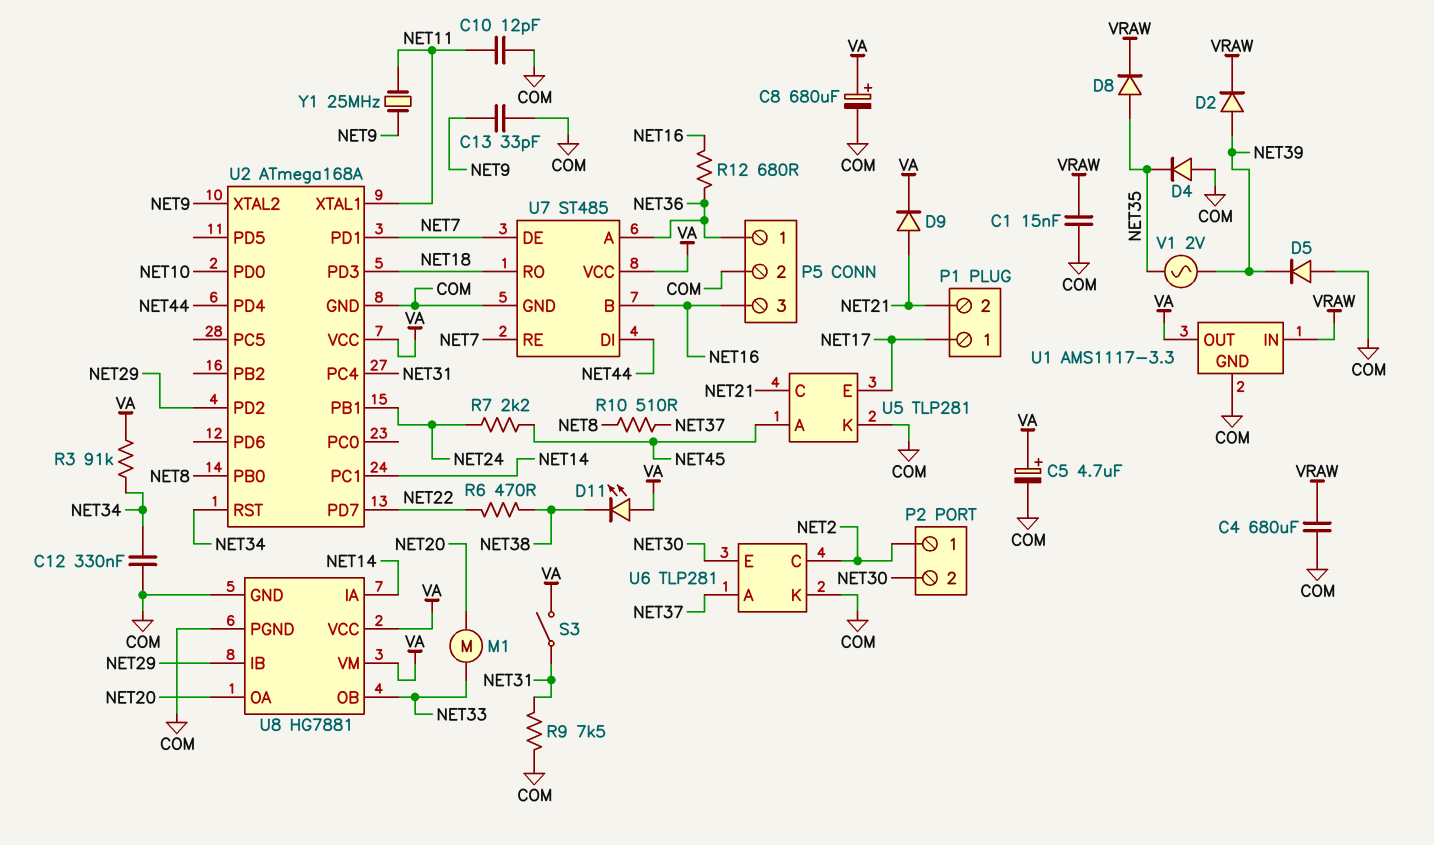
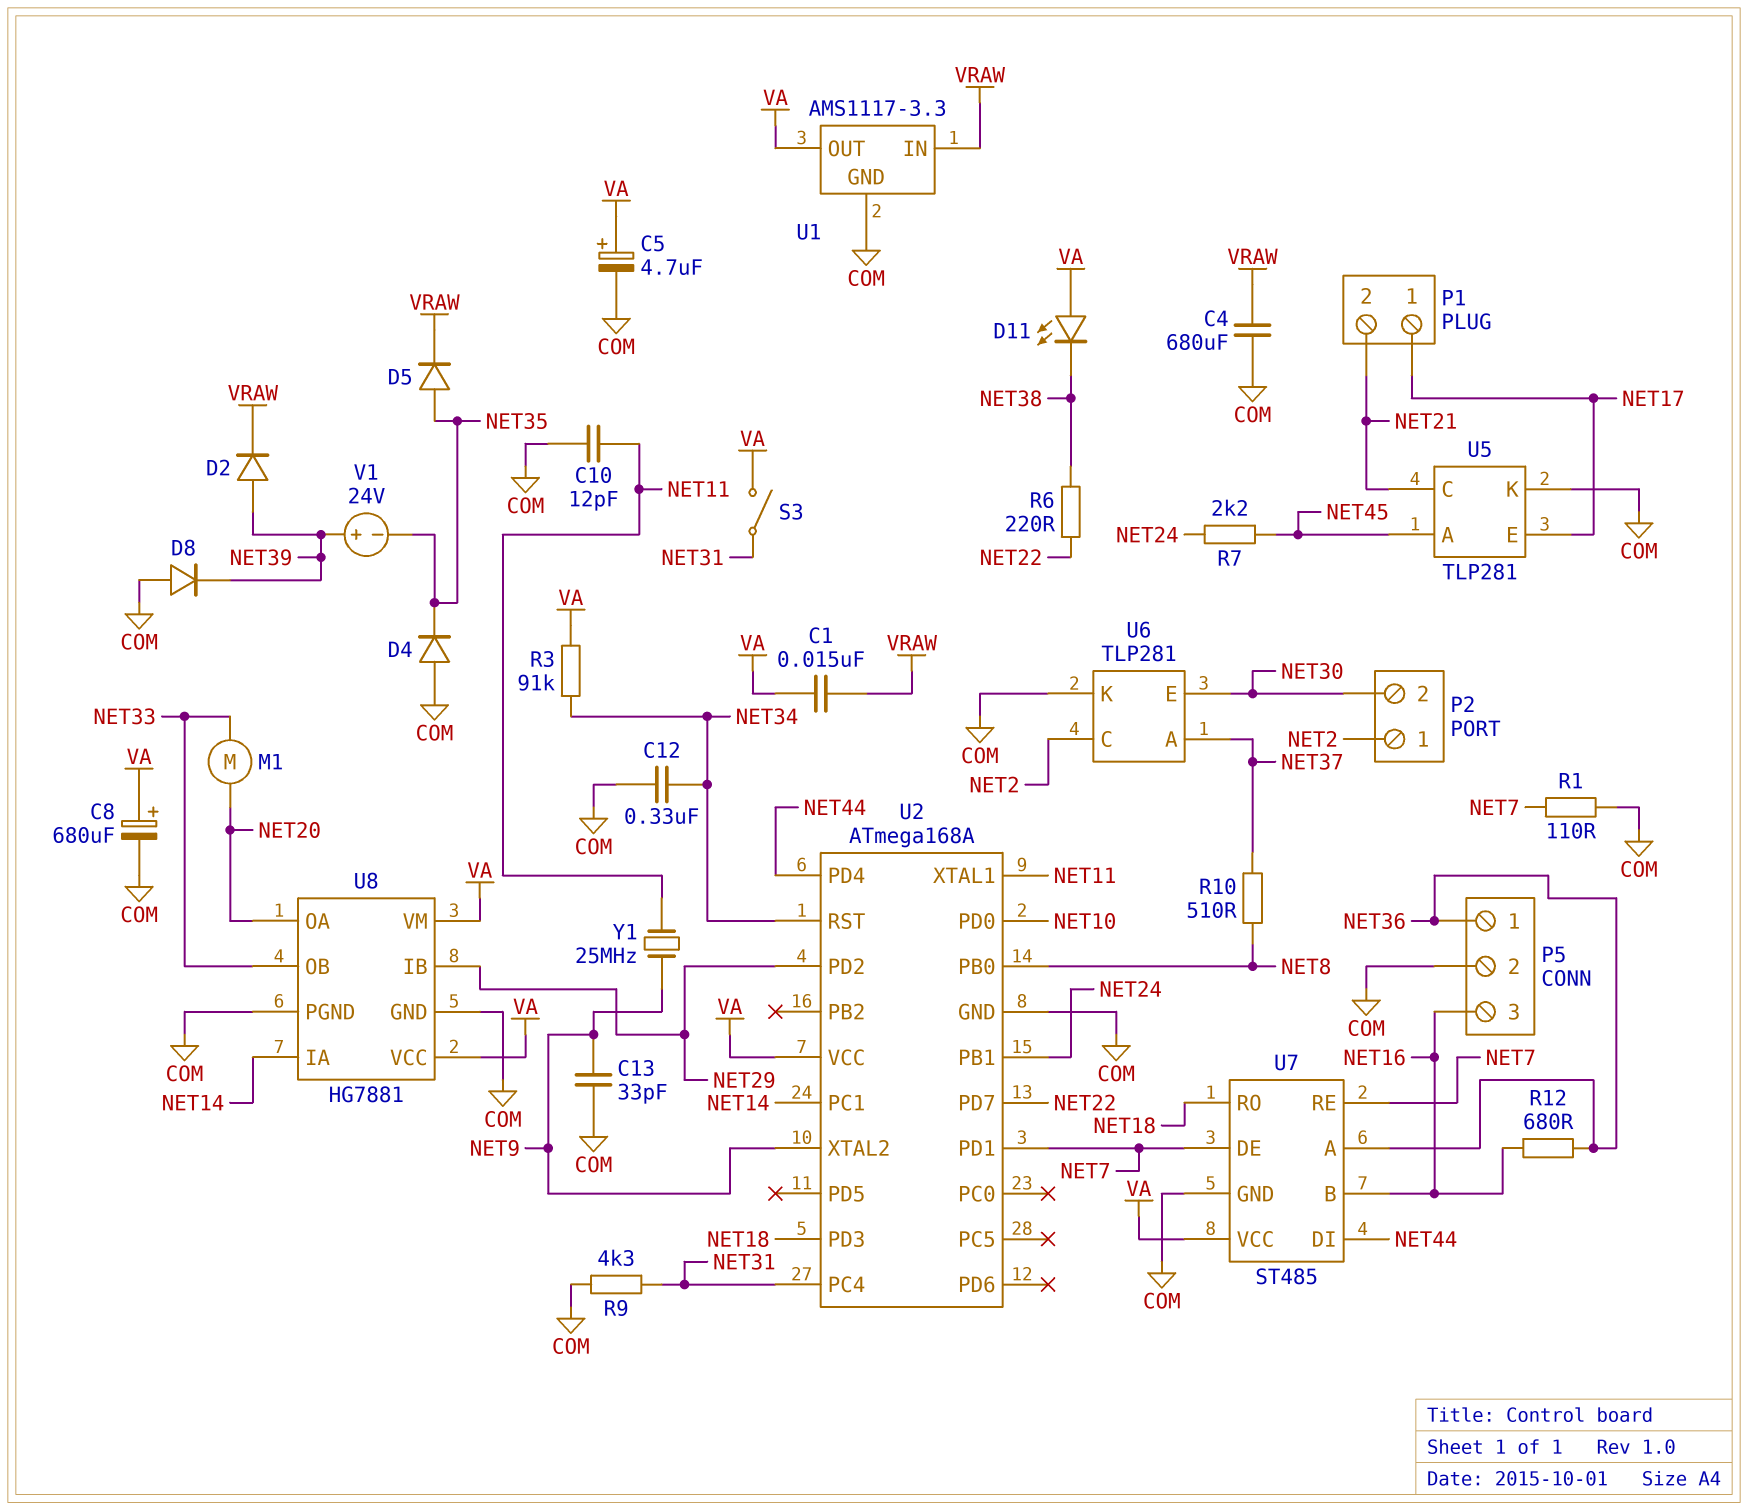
C1: 15nF (COM, VRAW) -> 15nF (VA, VRAW)
D5: diode (A COM, K NET39) -> diode (A NET35, K VRAW)
D8: diode (A NET35, K VRAW) -> diode (A COM, K NET39)
D9: diode (A NET21, K VA) -> none
R1: none -> 110 (COM, NET7)
R6: 470 (NET22, NET38) -> 220 (NET22, NET38)
R9: 7.5k (COM, NET31) -> 4.3k (COM, NET31)
V1: AC 2V (NET35, NET39) -> 24V (plus NET39, minus NET35)

